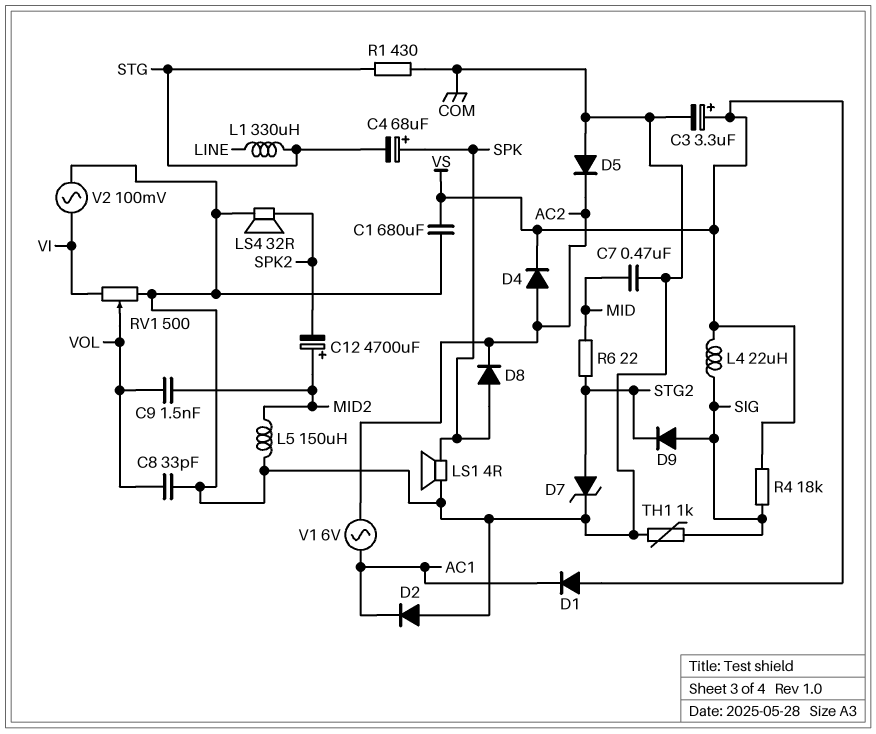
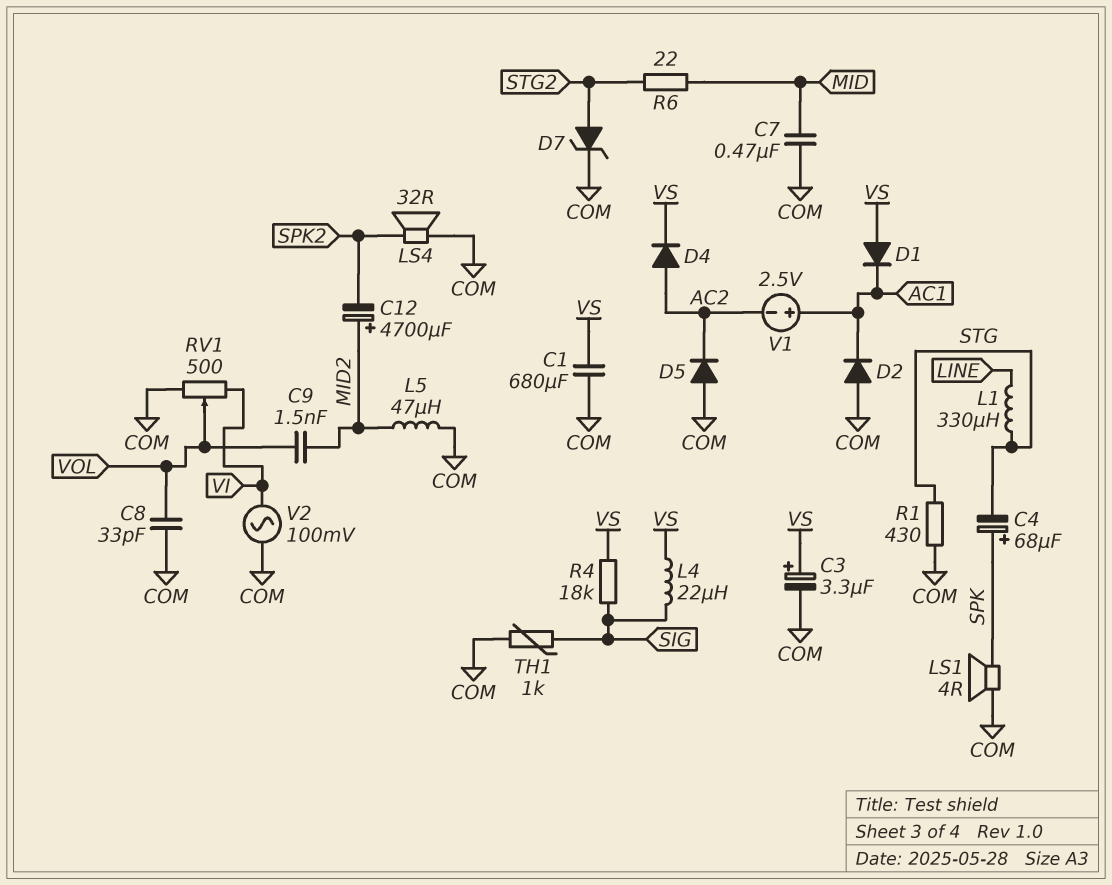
D8: diode (A SPK, K AC2) -> none
D9: diode (A SIG, K STG2) -> none
L5: 150uH (COM, MID2) -> 47uH (COM, MID2)
V1: AC 6V (AC1, AC2) -> 2.5V (plus AC1, minus AC2)

